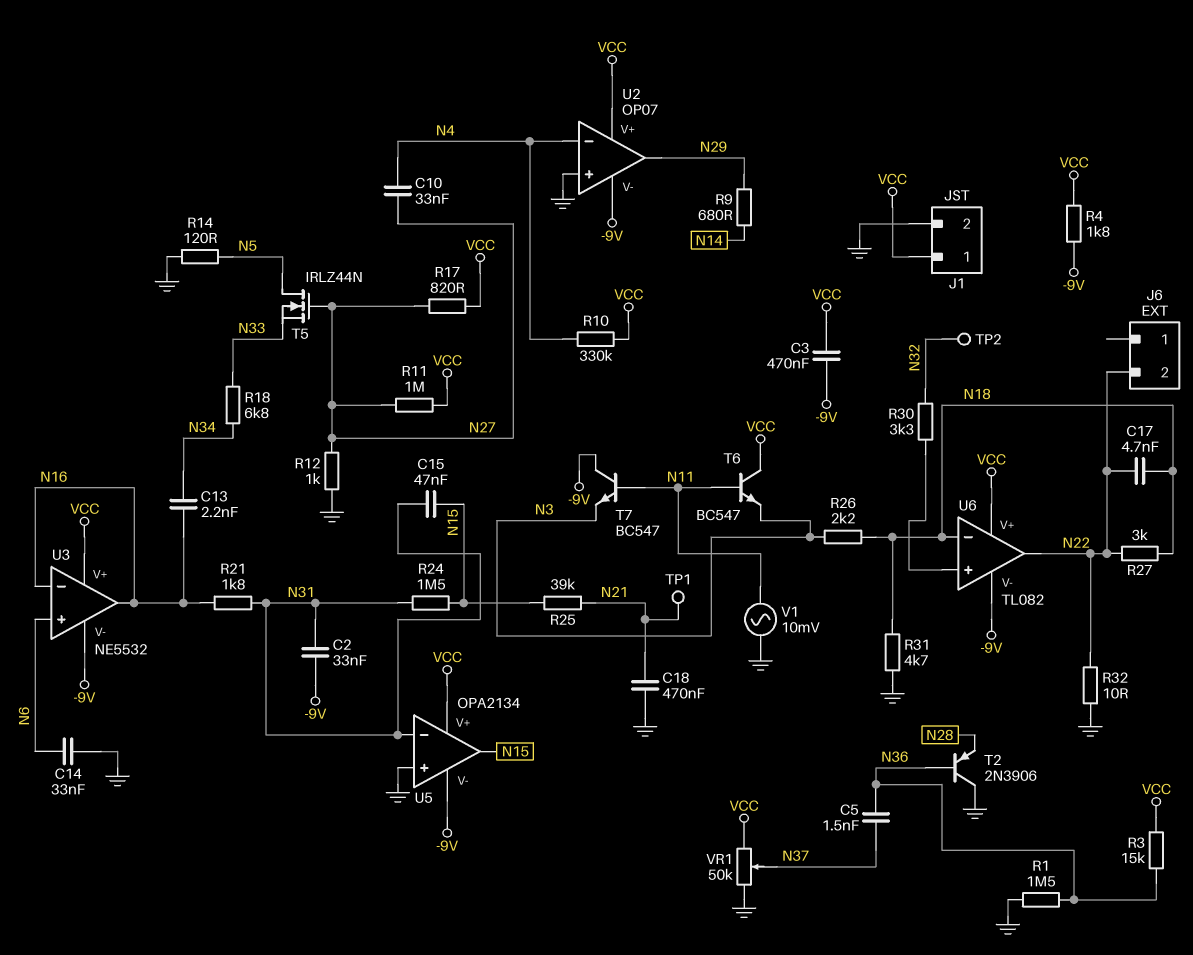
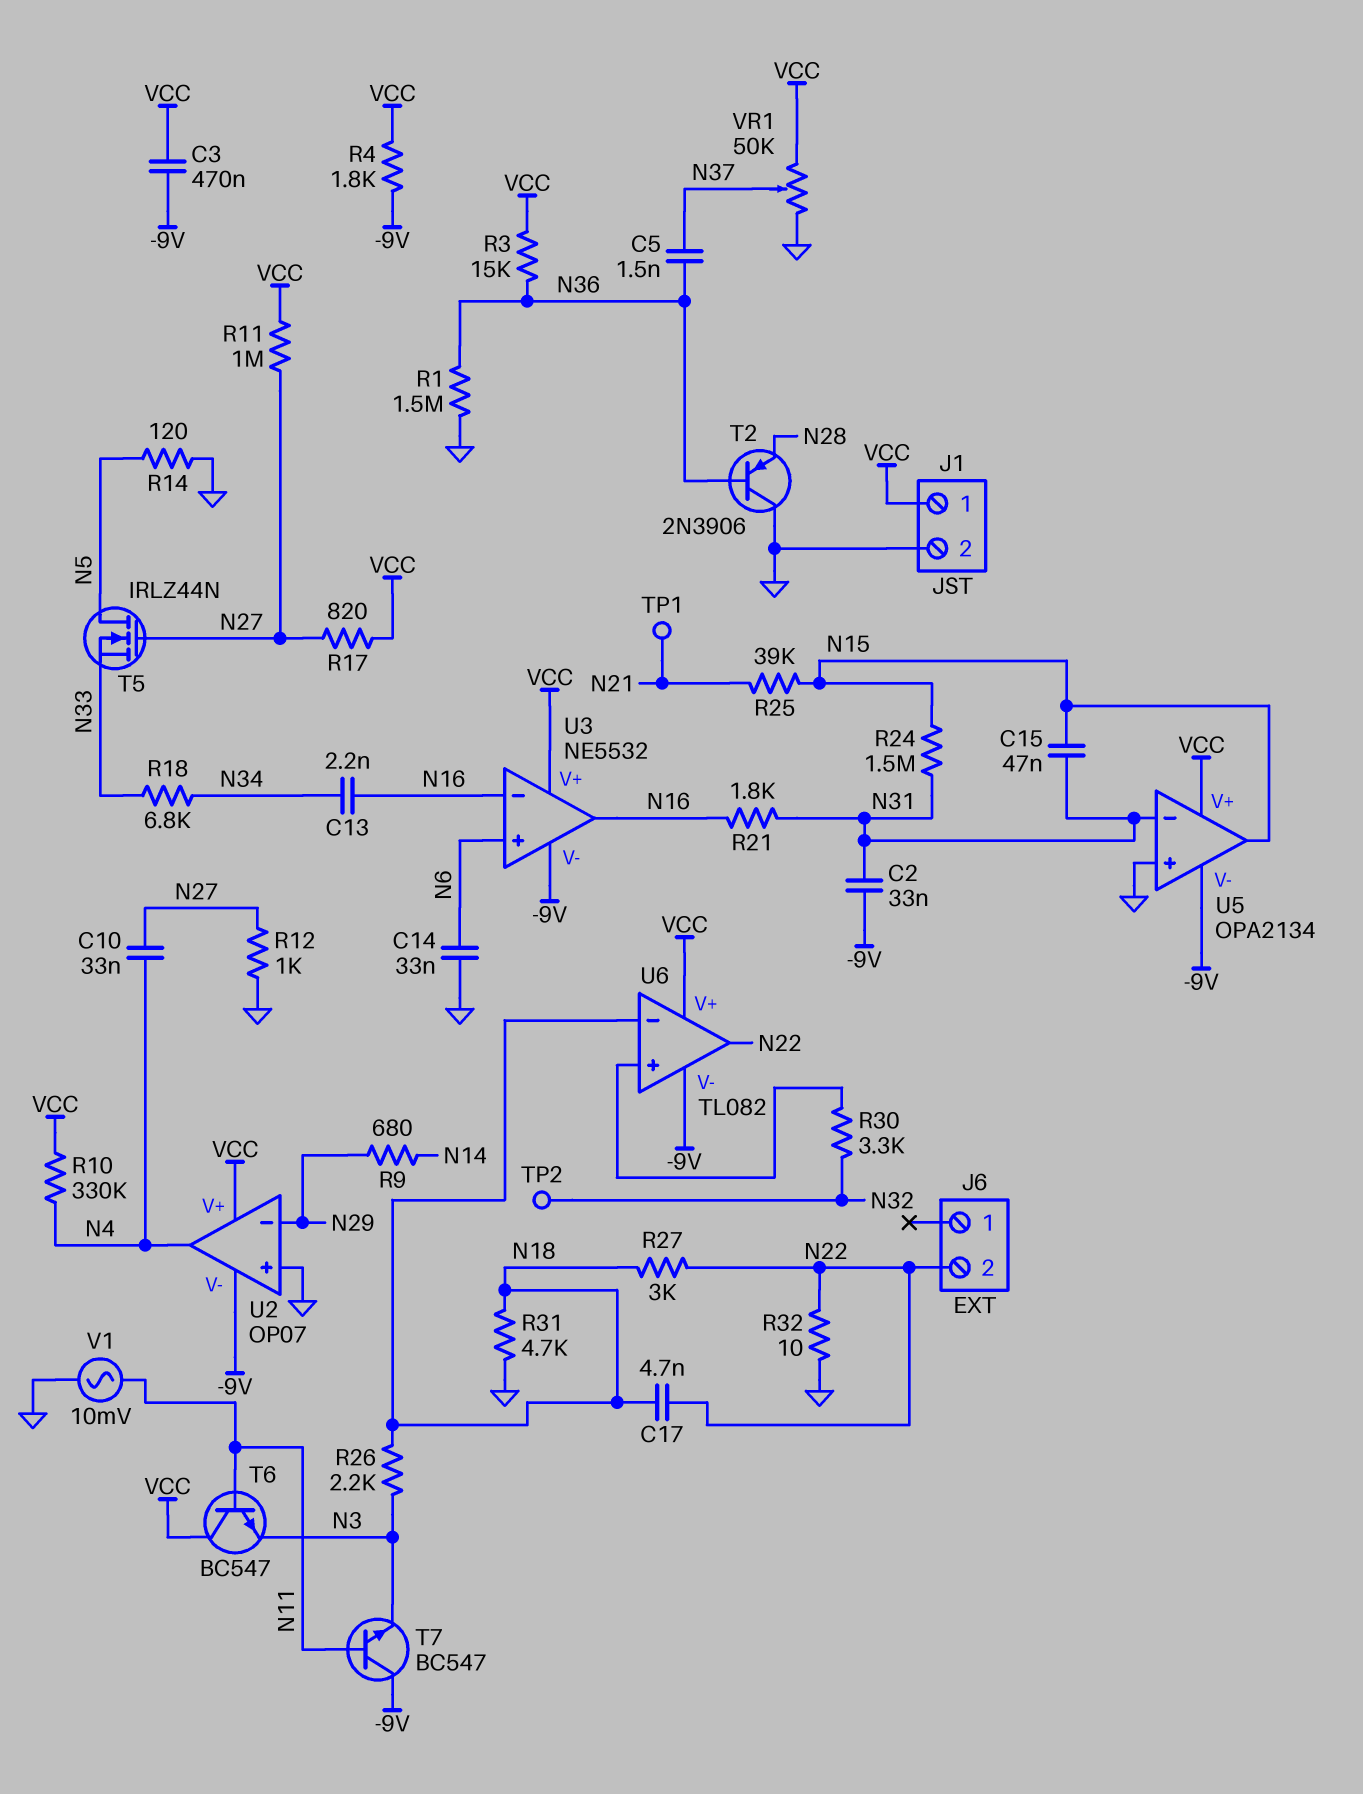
C18: 470nF (GND, N21) -> none
U2 pin in-: N4 -> N29
U2 pin out: N29 -> N4

